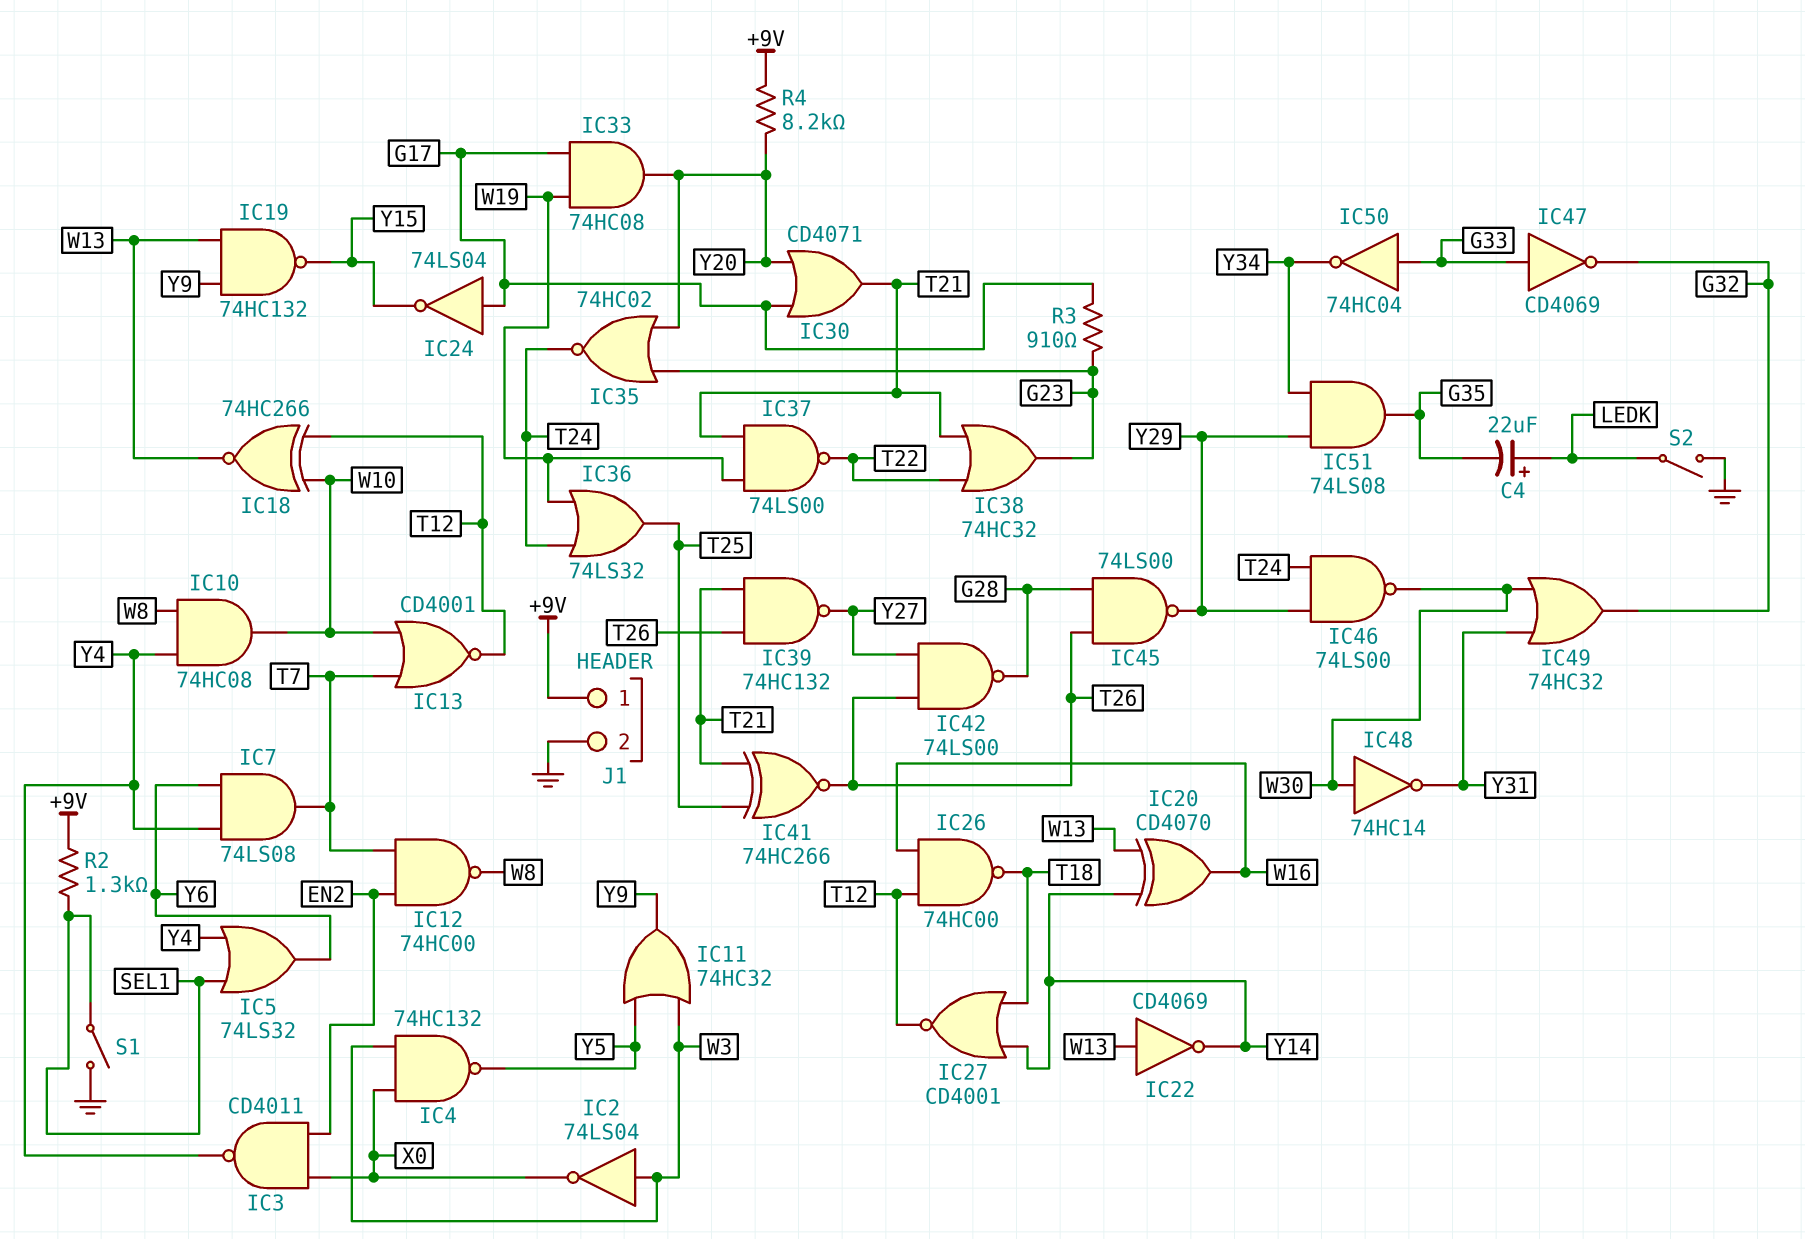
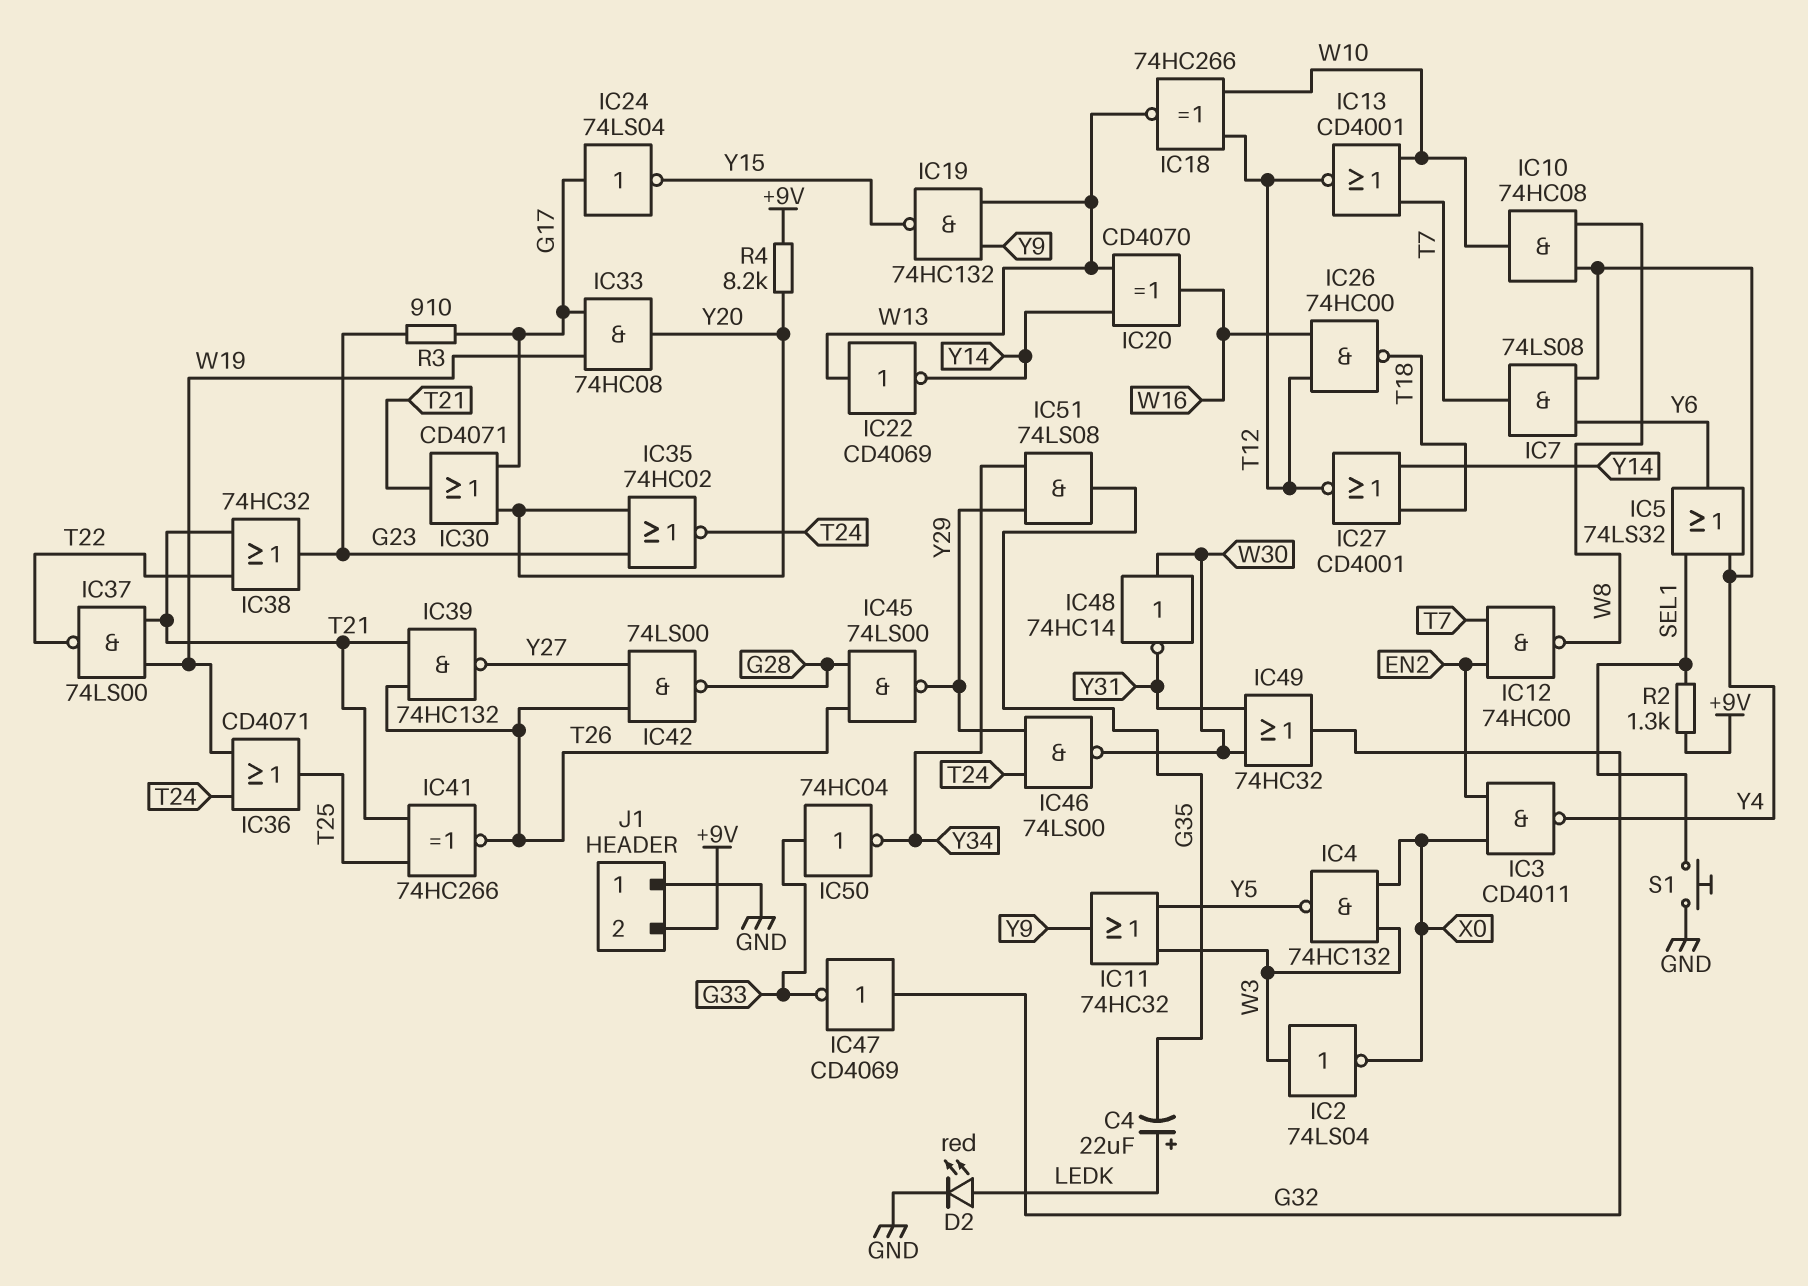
D2: none -> LED red (A LEDK, K GND)
IC36: OR 74LS32 (in T24, in W19, out T25) -> OR CD4071 (in T24, in W19, out T25)
IC47: NOT CD4069 (in G33, out G32) -> NOT CD4069 (in G32, out G33)
J1 pin 1: +9V -> GND
J1 pin 2: GND -> +9V
S1: switch (GND, SEL1) -> button (GND, SEL1)
S2: switch (GND, LEDK) -> none

